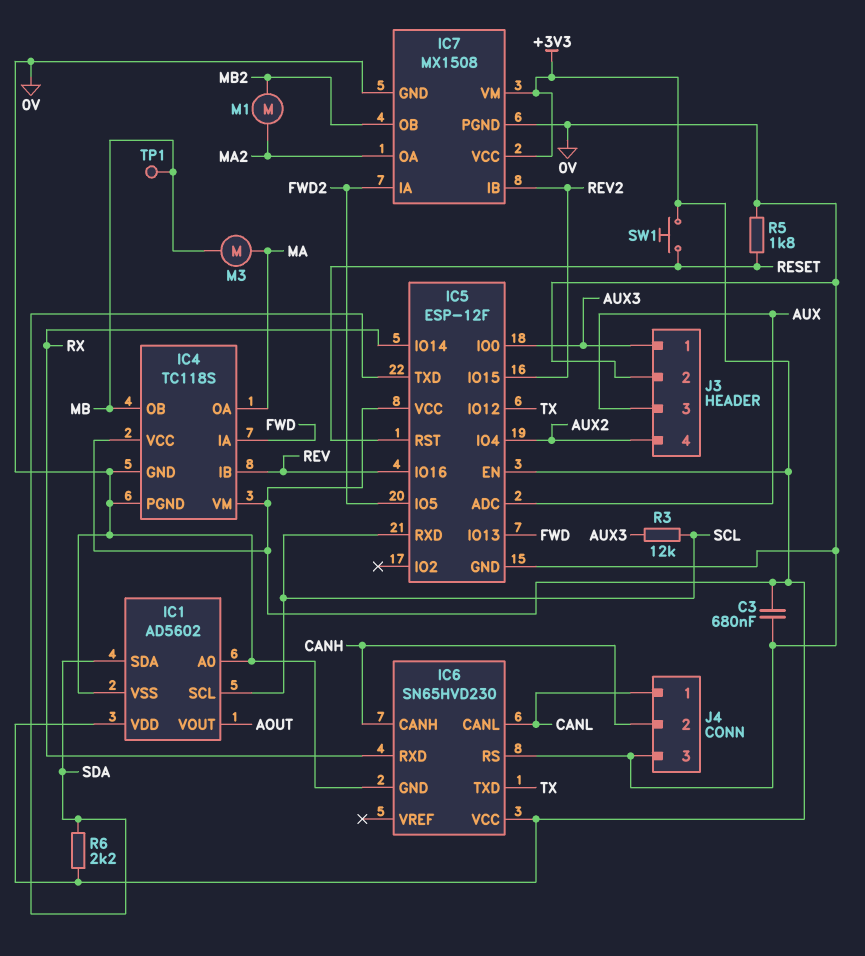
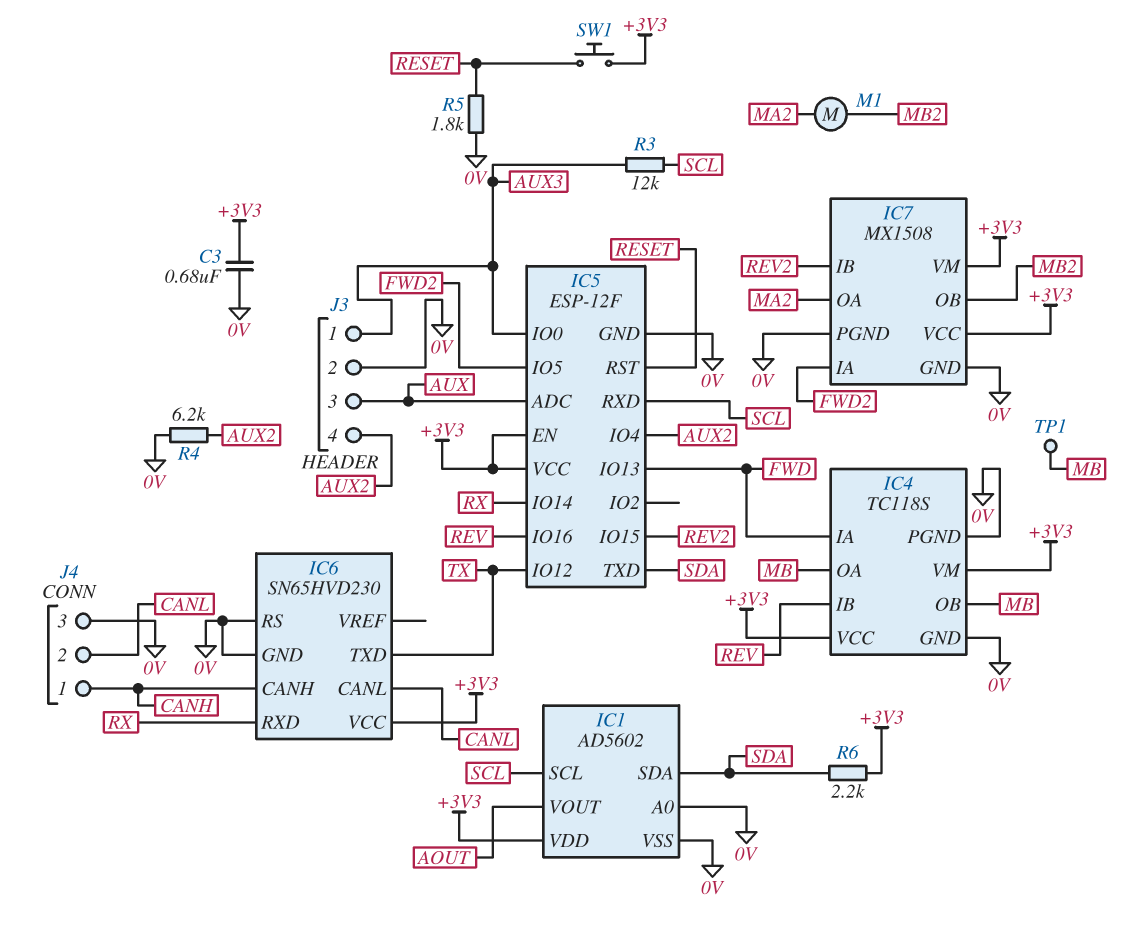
IC4 pin OA: MA -> MB
J4 pin 1: CANL -> CANH
J4 pin 2: CANH -> CANL
M3: motor (MA, MB) -> none
R4: none -> 6.2k (0V, AUX2)

